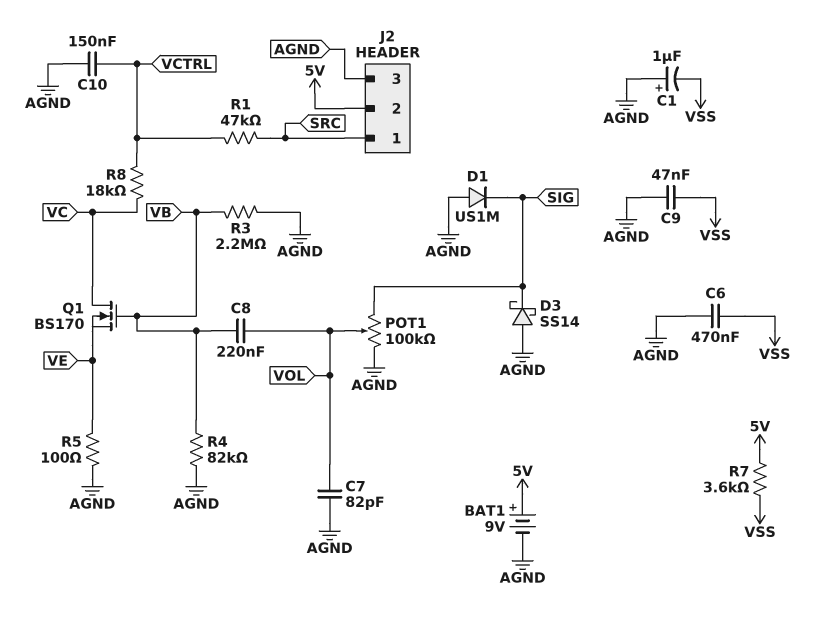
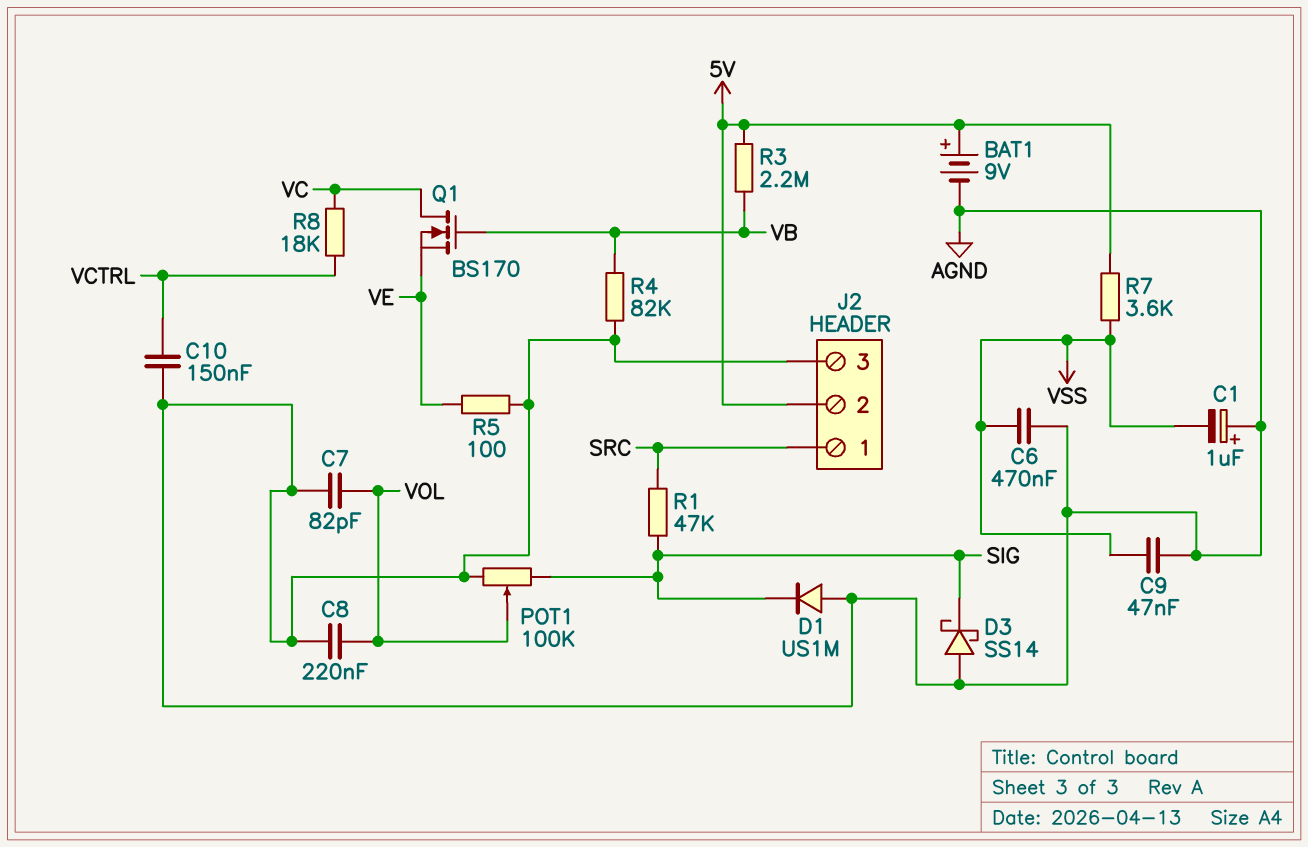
C8: 220nF (VB, VOL) -> 220nF (AGND, VOL)
R1: 47k (SRC, VCTRL) -> 47k (SIG, SRC)
R3: 2.2M (AGND, VB) -> 2.2M (5V, VB)

